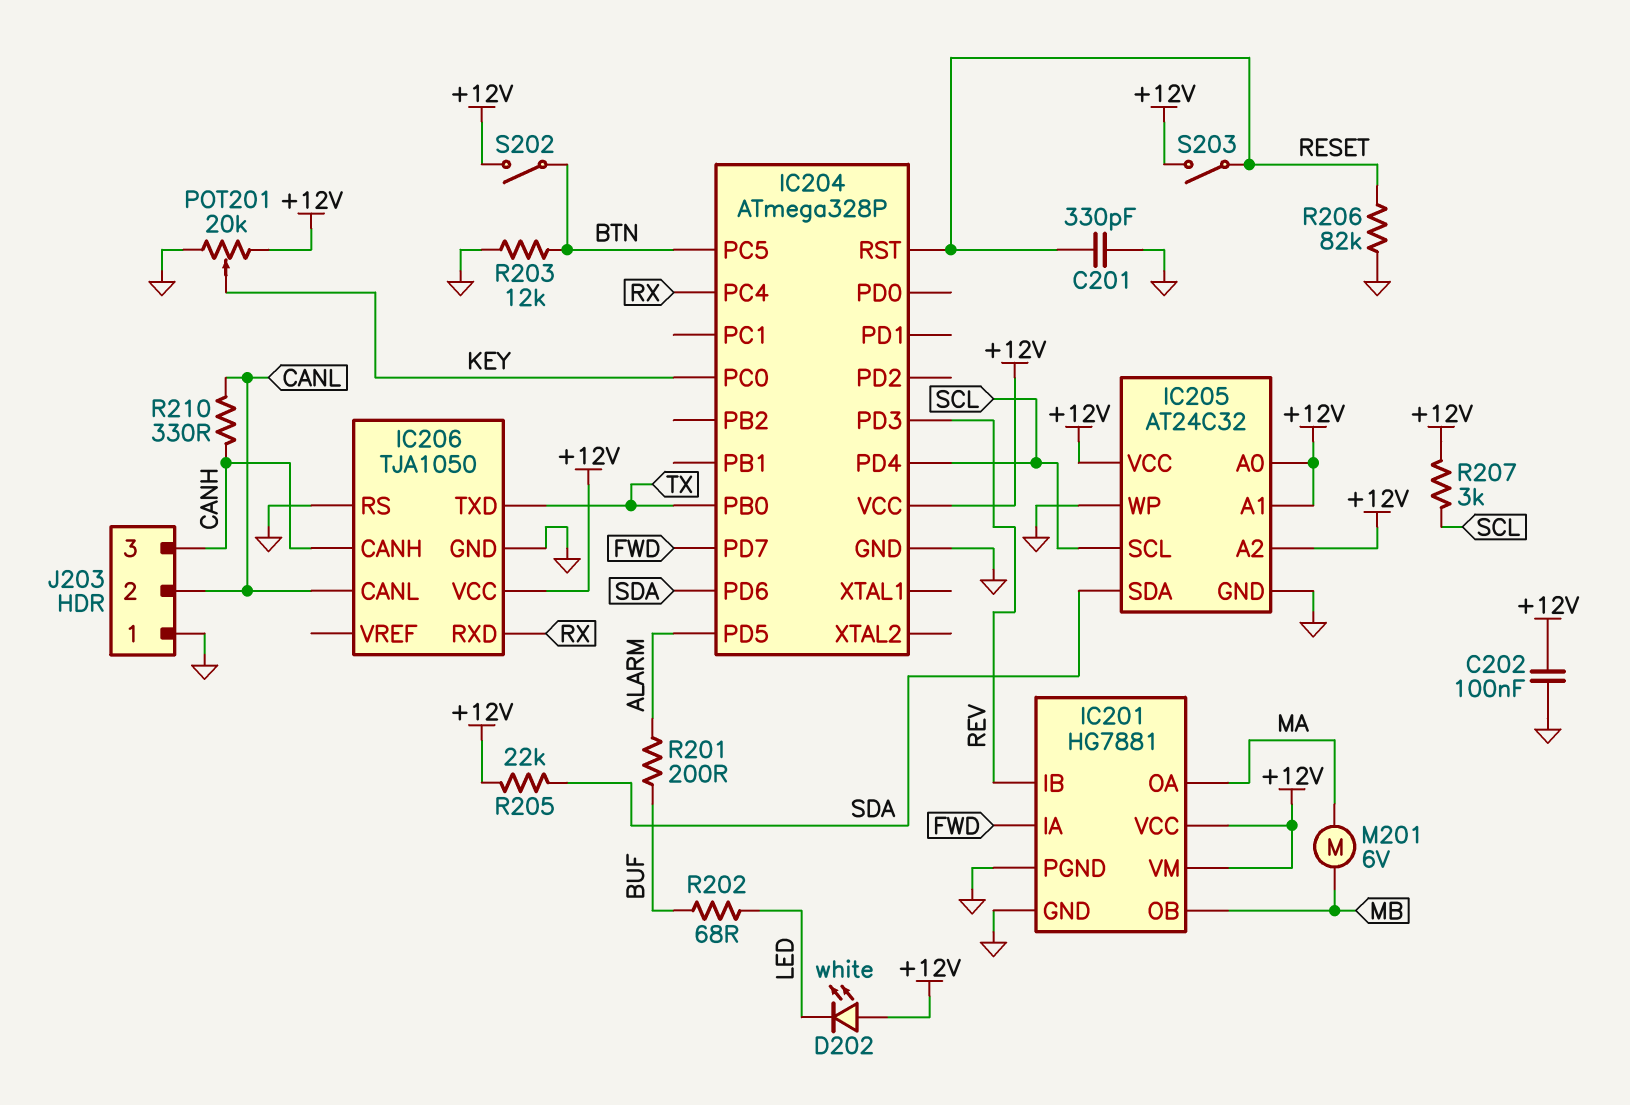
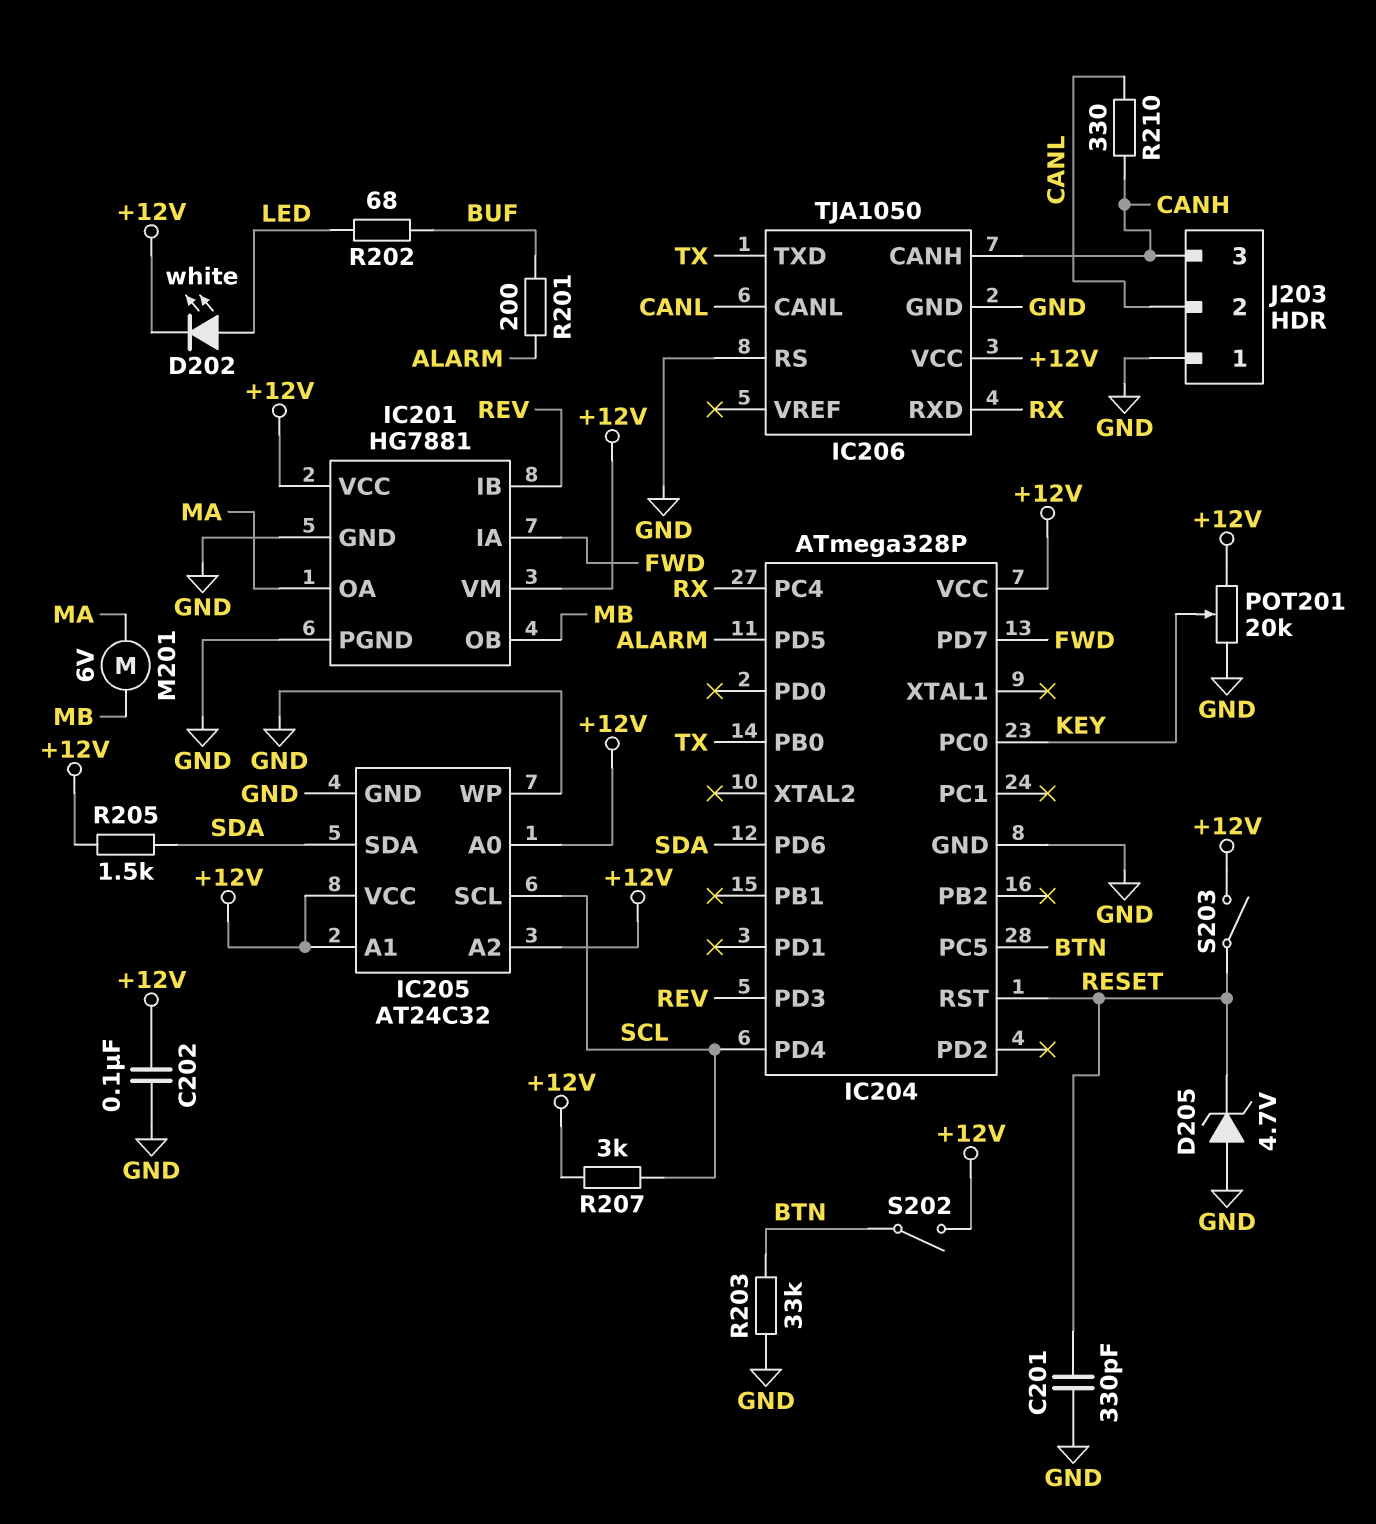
D202: LED white (A +12V, K LED) -> LED white (A LED, K +12V)
D205: none -> zener 4.7V (A GND, K RESET)
R203: 12k (BTN, GND) -> 33k (BTN, GND)
R205: 22k (+12V, SDA) -> 1.5k (+12V, SDA)
R206: 82k (GND, RESET) -> none

